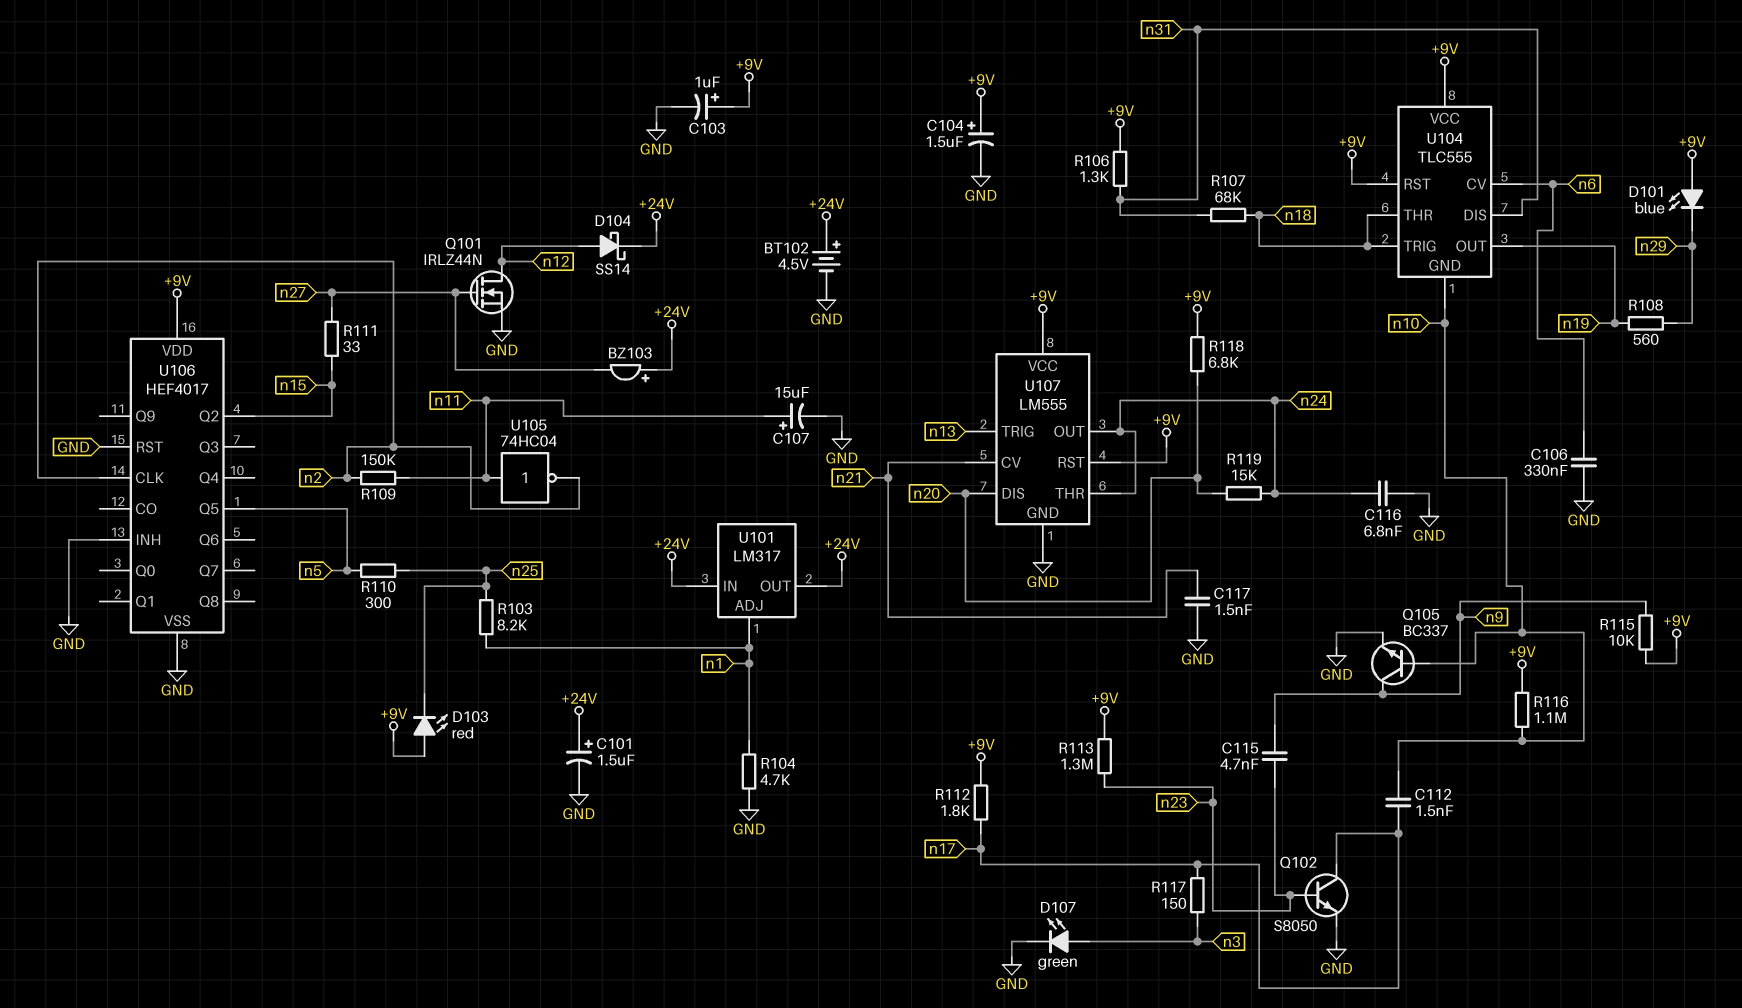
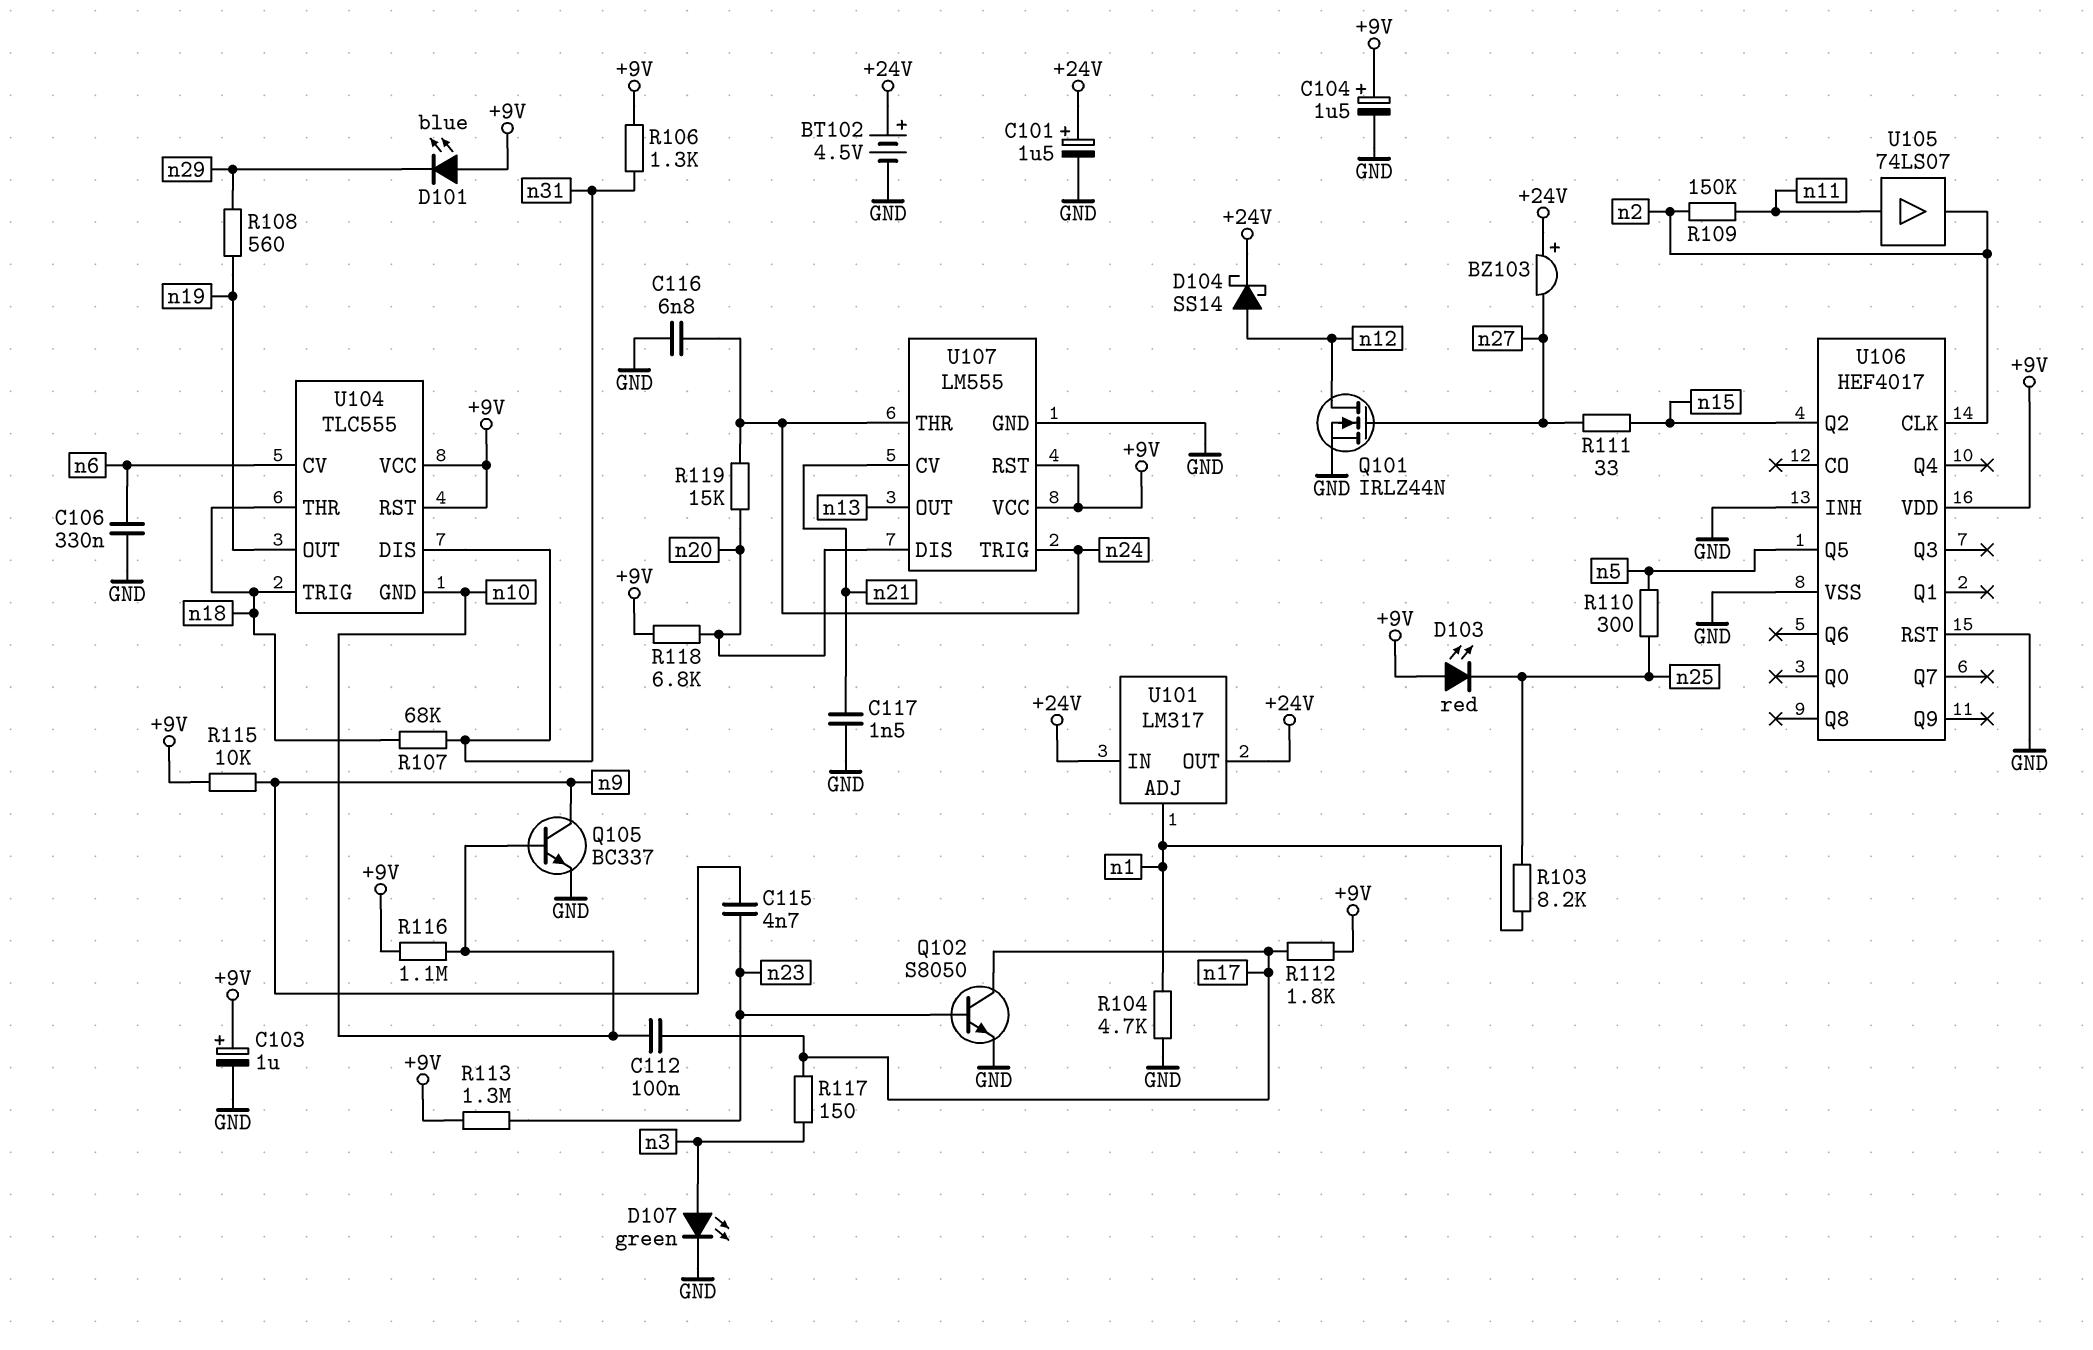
C107: 15uF (plus n11, minus GND) -> none
C112: 1.5nF (n10, n17) -> 100nF (n10, n17)
U105: NOT 74HC04 (in n11, out n2) -> buffer 74LS07 (in n11, out n2)
U107 pin OUT: n24 -> n13
U107 pin TRIG: n13 -> n24

